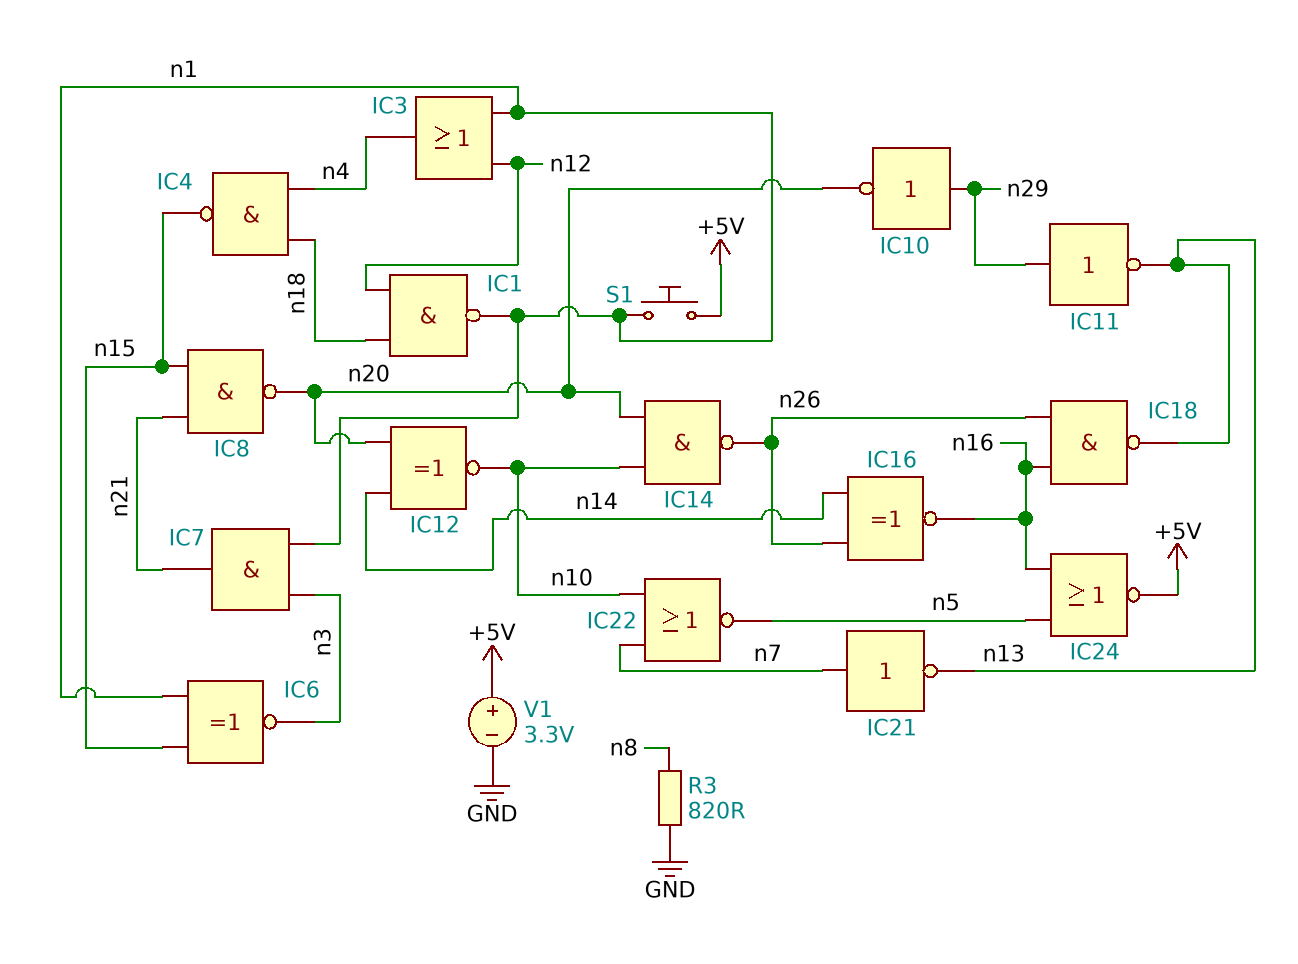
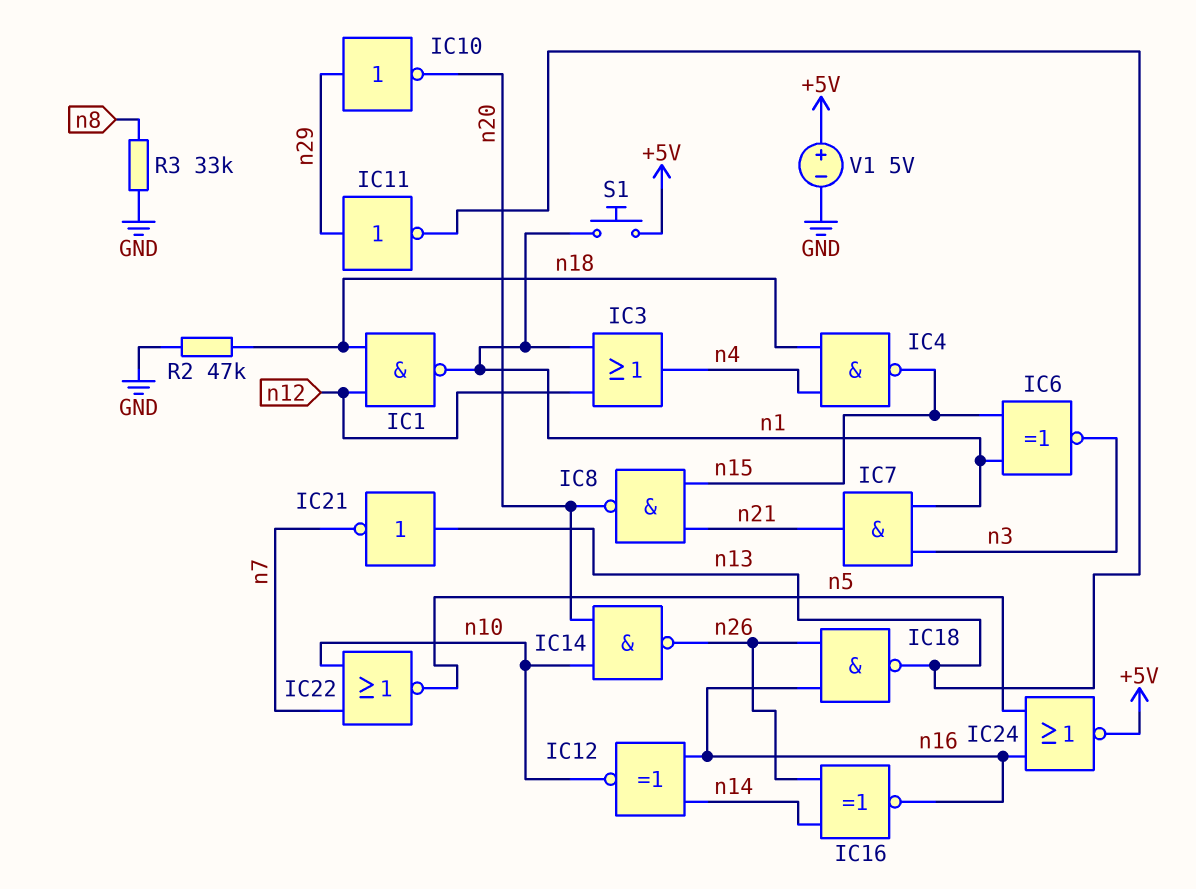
IC12: XNOR (in n14, in n20, out n10) -> XNOR (in n14, in n16, out n10)
IC21: NOT (in n7, out n13) -> NOT (in n13, out n7)
R2: none -> 47k (GND, n18)
R3: 820 (GND, n8) -> 33k (GND, n8)
V1: 3.3V (plus +5V, minus GND) -> 5V (plus +5V, minus GND)

